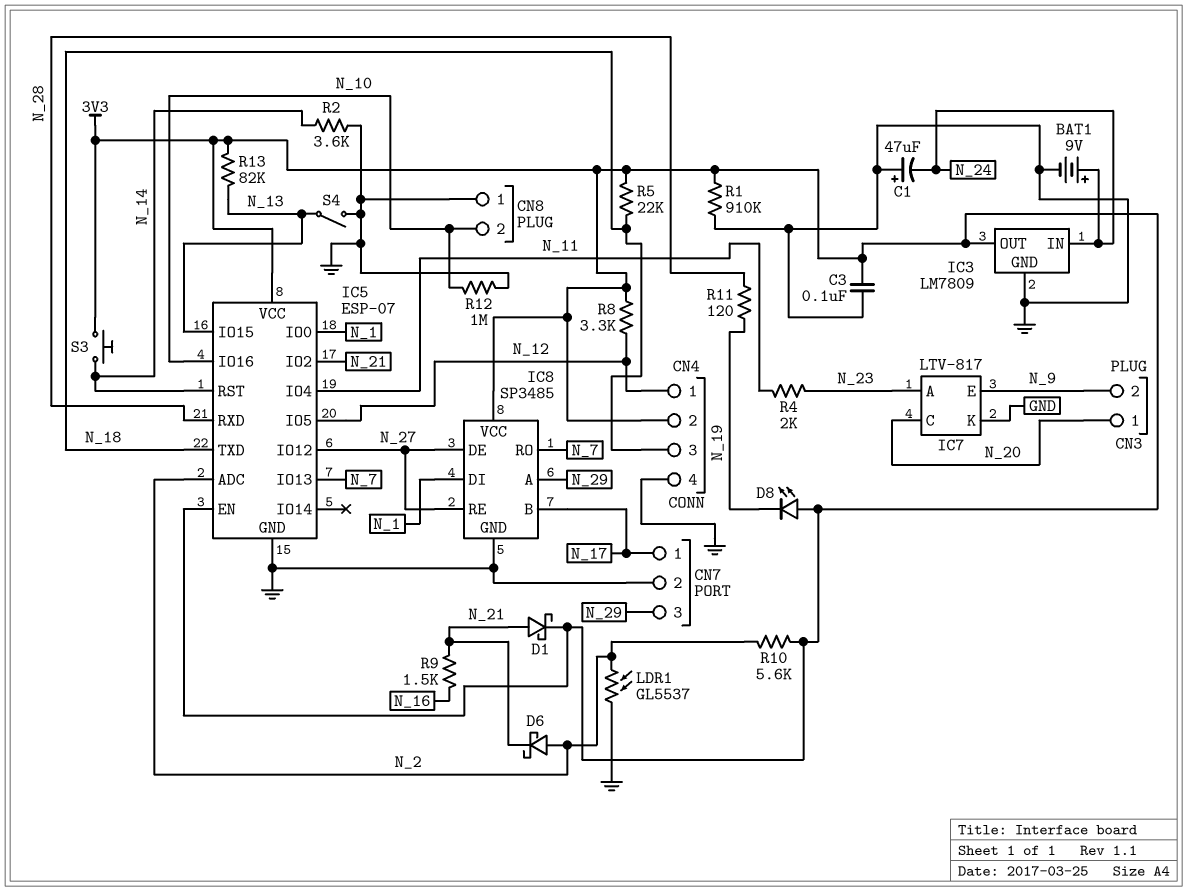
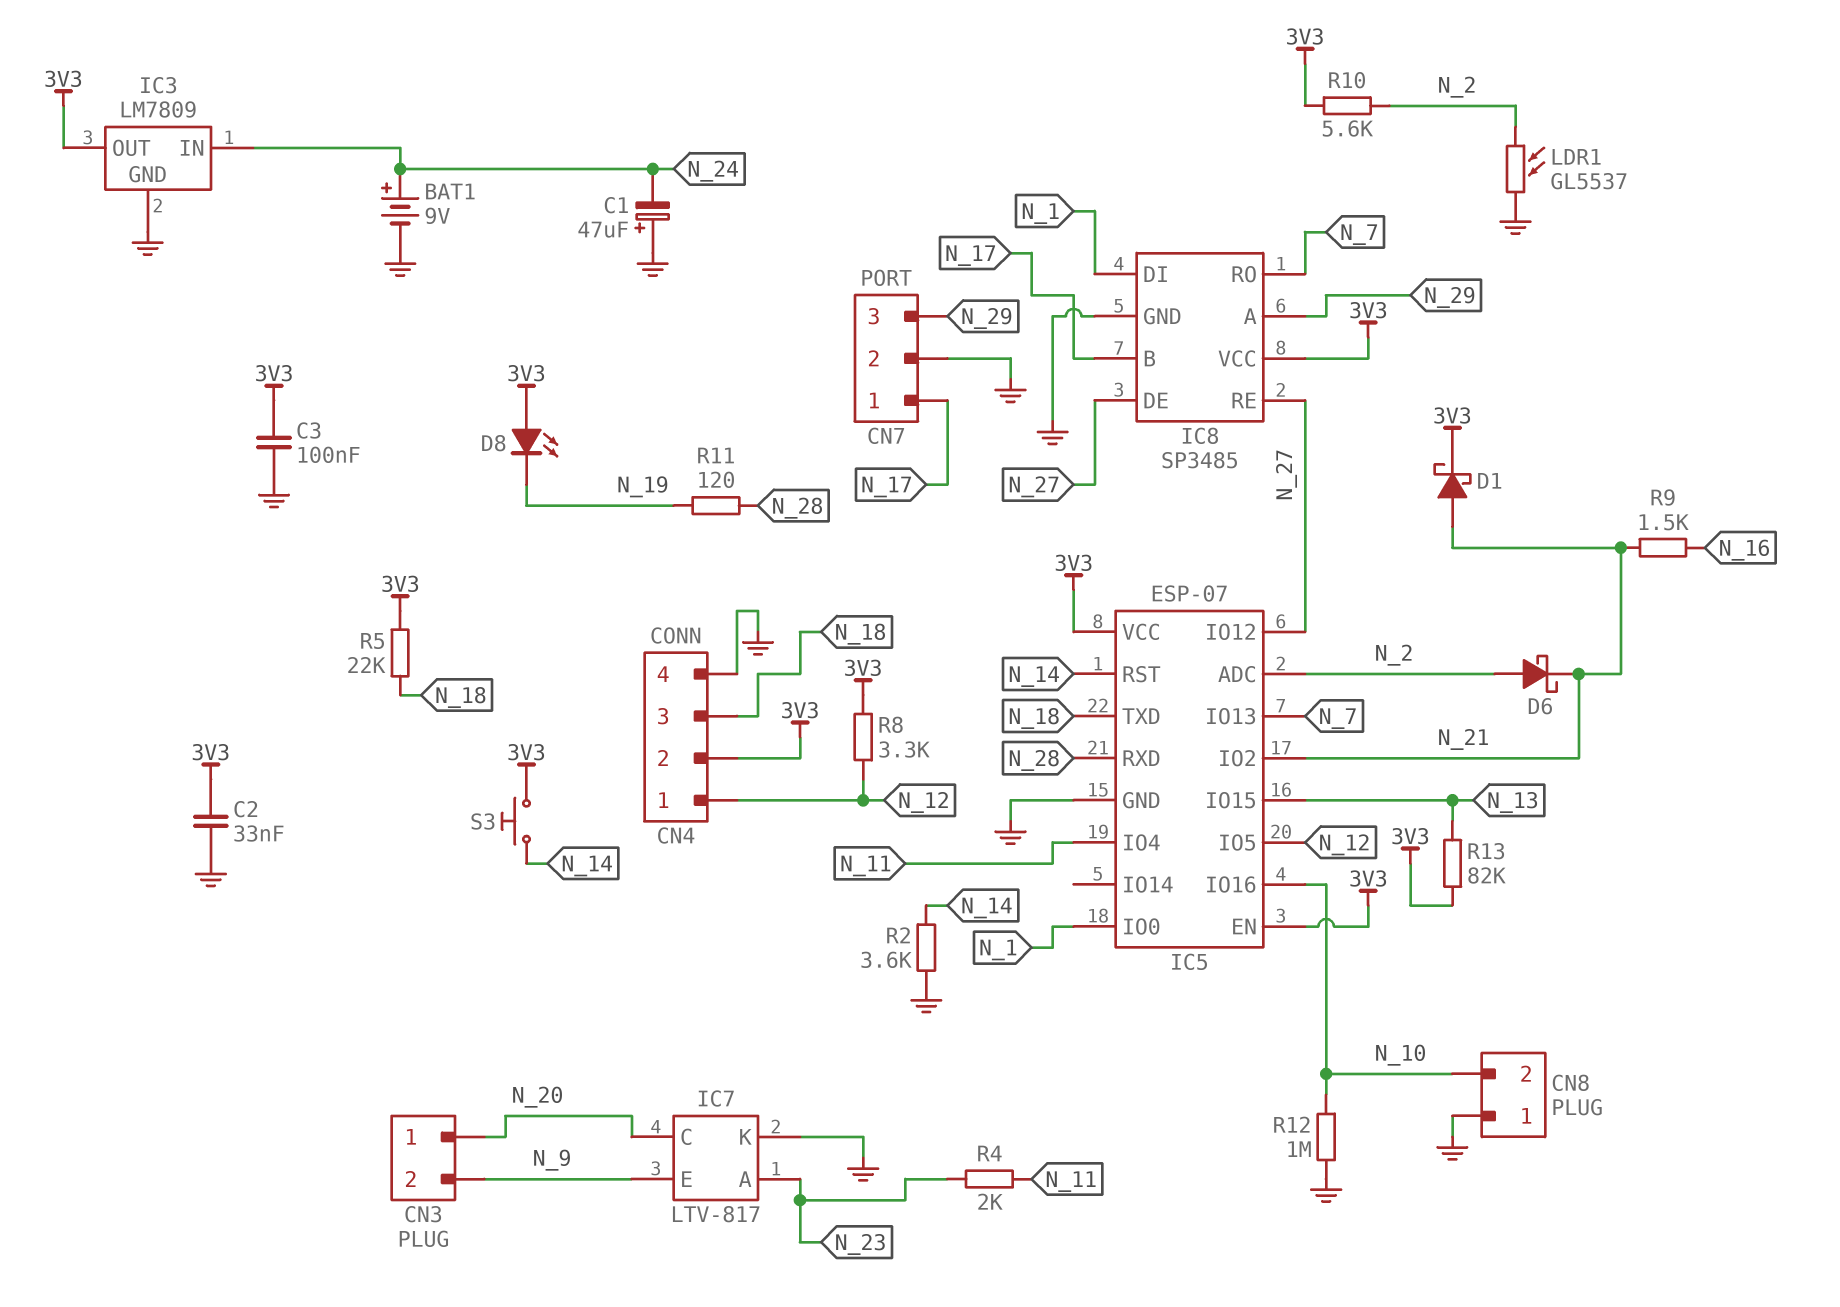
C2: none -> 33nF (3V3, GND)
R1: 910k (3V3, GND) -> none
S4: switch (GND, N_13) -> none

